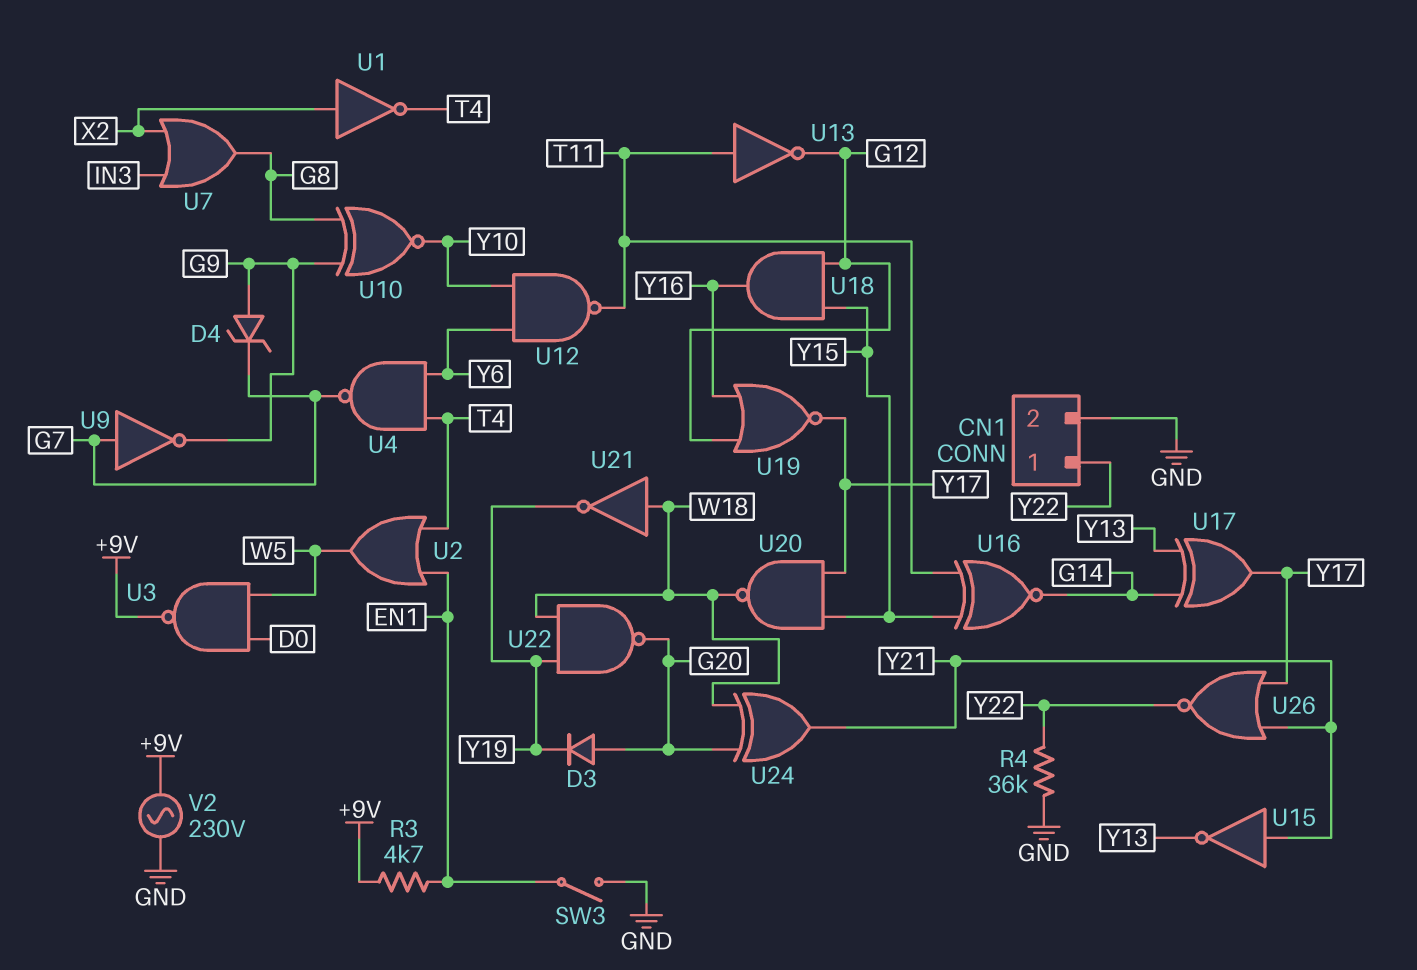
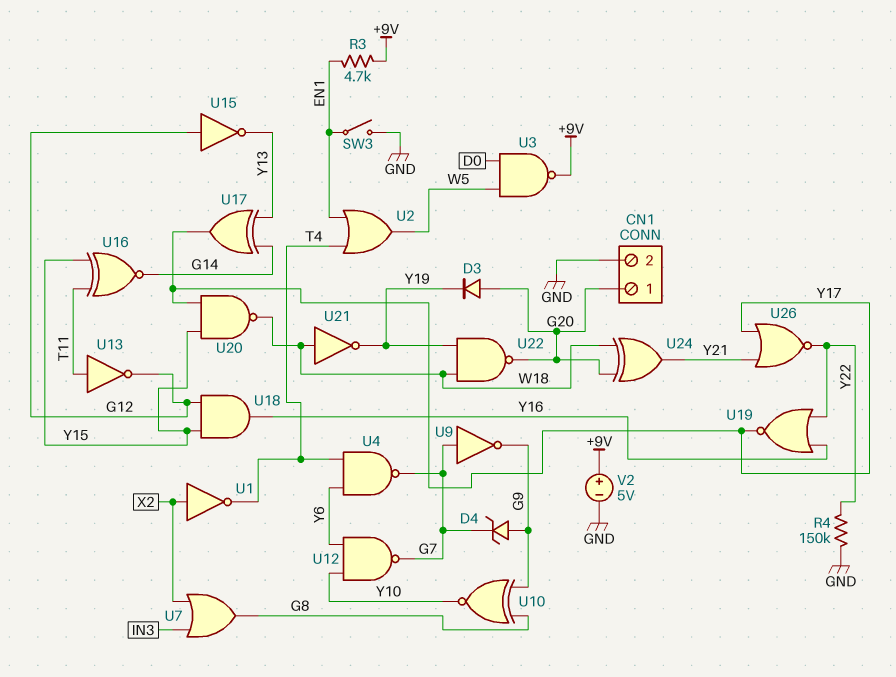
CN1 pin 1: Y22 -> G20
R4: 36k (GND, Y22) -> 150k (GND, Y22)
U12: NAND (in Y6, in Y10, out T11) -> NAND (in Y6, in Y10, out G7)
U15: NOT (in Y21, out Y13) -> NOT (in G12, out Y13)
U19: NOR (in G12, in Y16, out Y17) -> NOR (in Y16, in Y22, out Y17)
V2: AC 230V (+9V, GND) -> 5V (plus +9V, minus GND)

